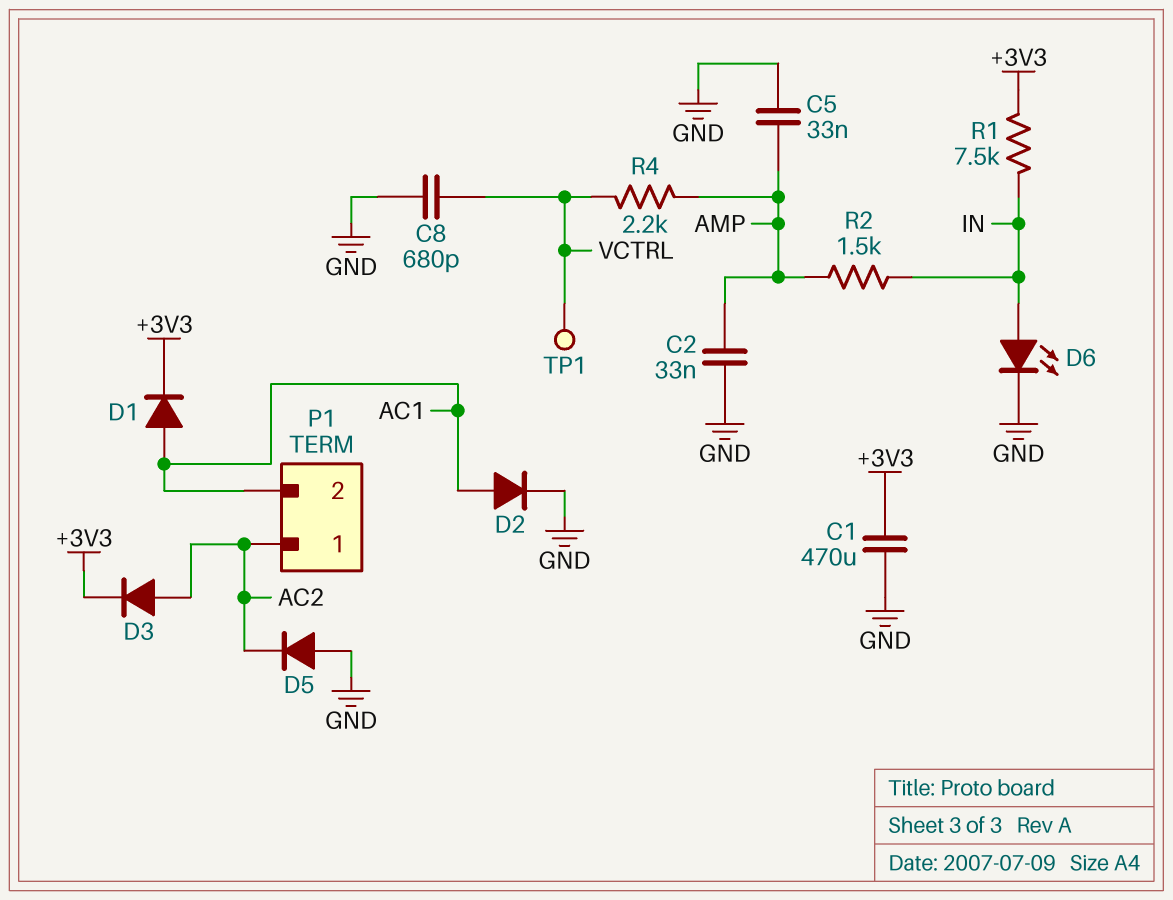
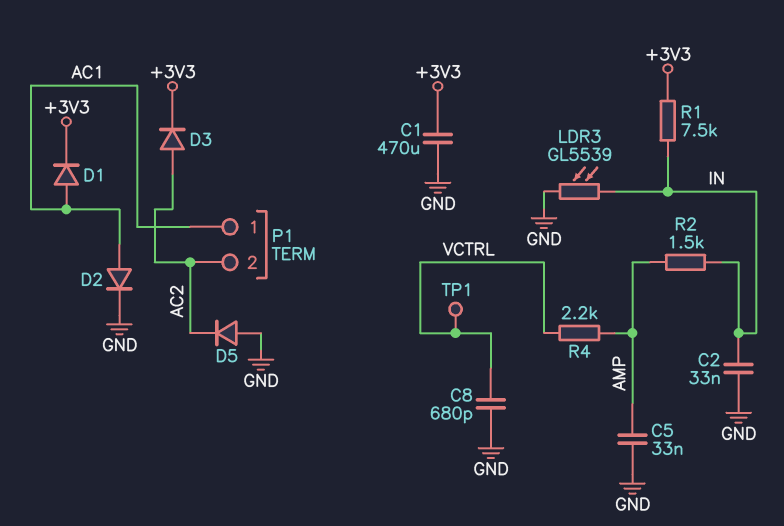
C2: 33nF (AMP, GND) -> 33nF (GND, IN)
D6: LED (A IN, K GND) -> none
LDR3: none -> GL5539 (GND, IN)
P1 pin 1: AC2 -> AC1
P1 pin 2: AC1 -> AC2

